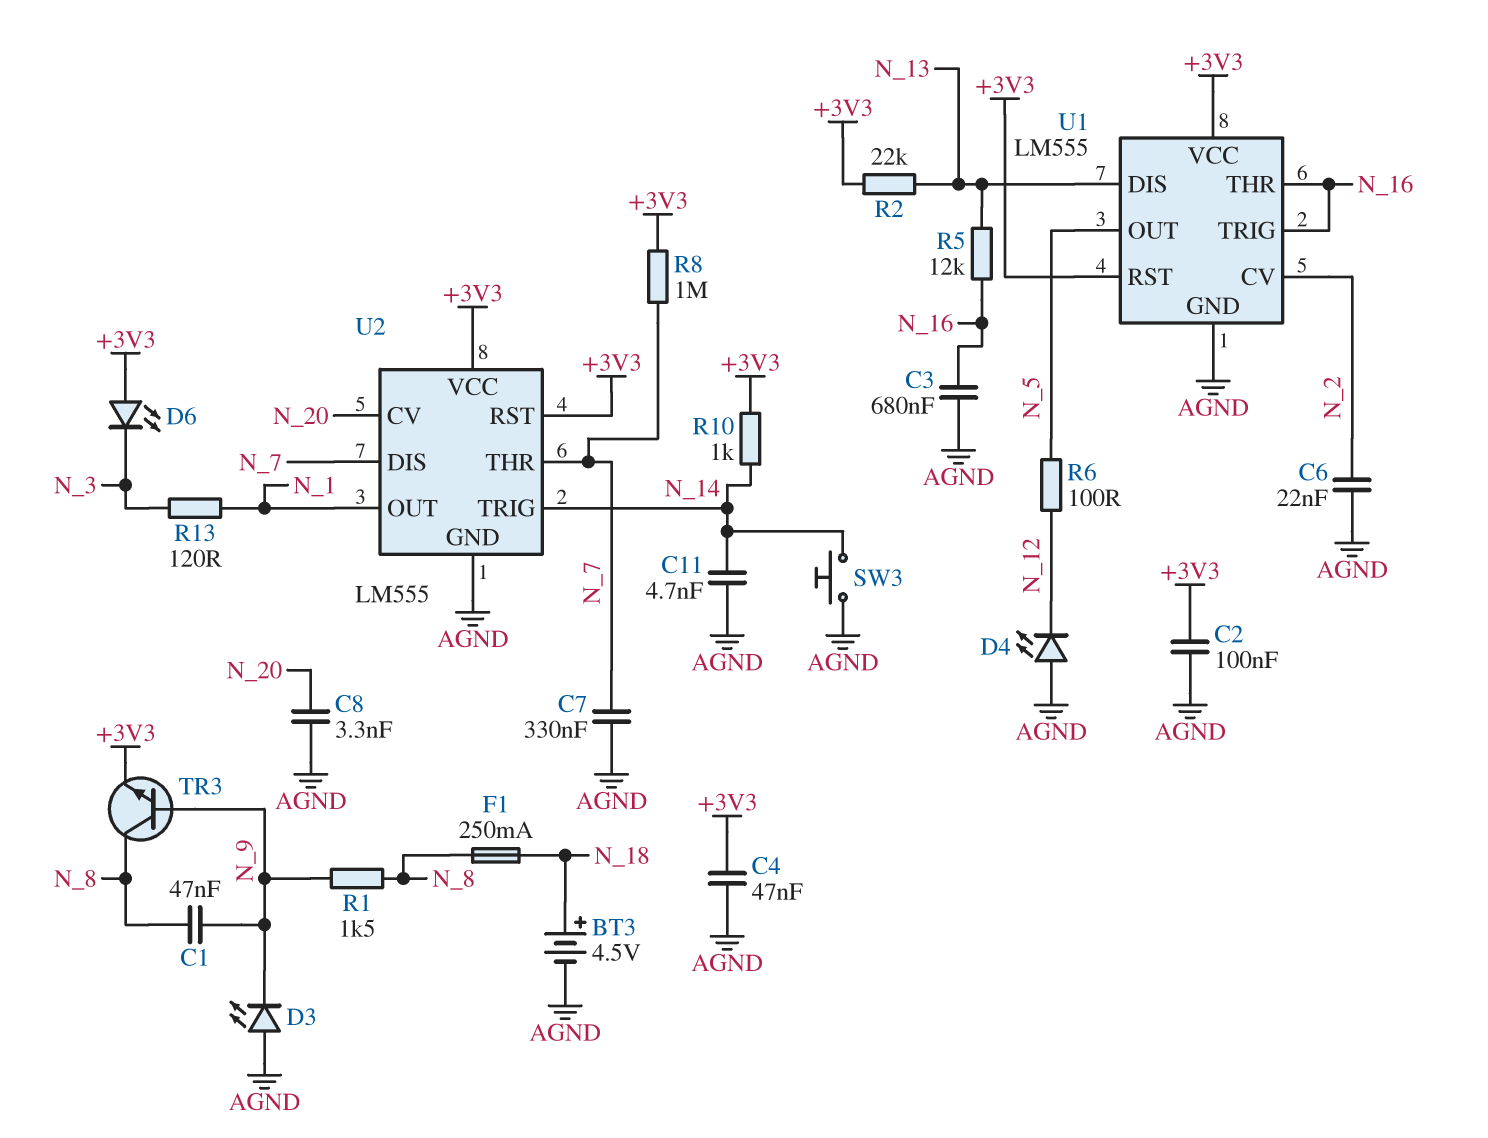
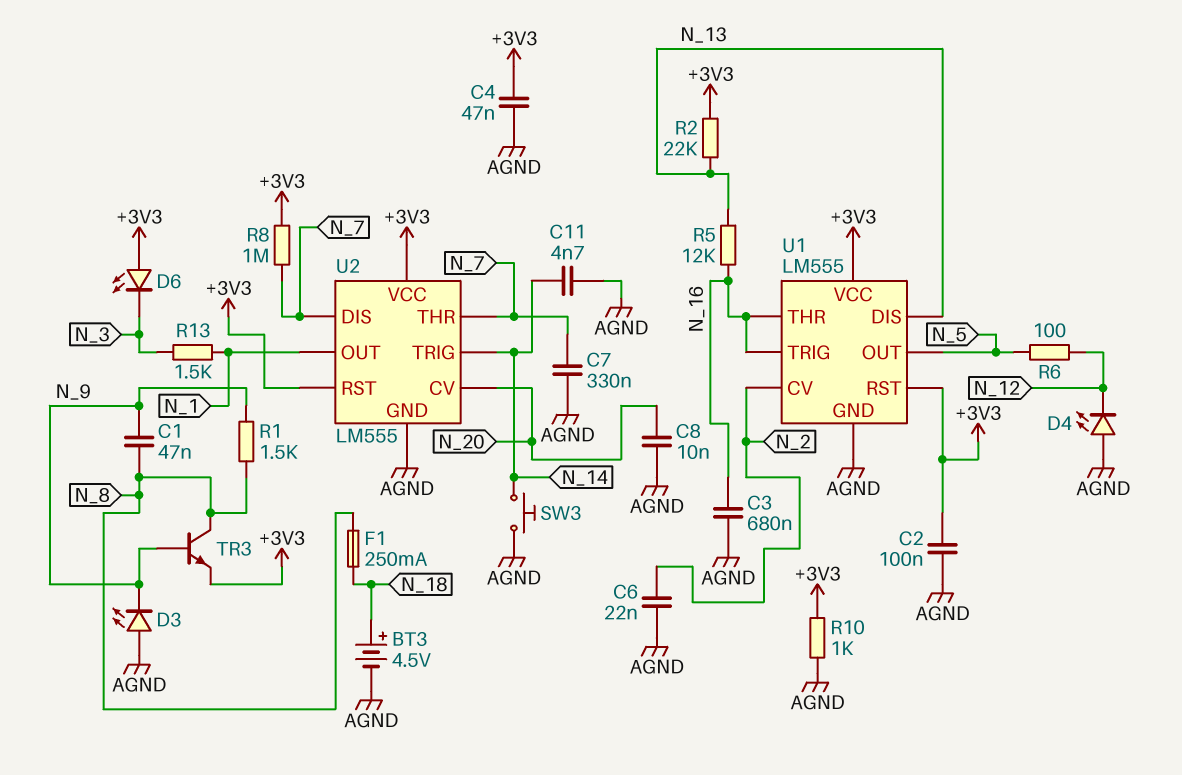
C8: 3.3nF (AGND, N_20) -> 10nF (AGND, N_20)
R10: 1k (+3V3, N_14) -> 1k (+3V3, AGND)
R13: 120 (N_1, N_3) -> 1.5k (N_1, N_3)

